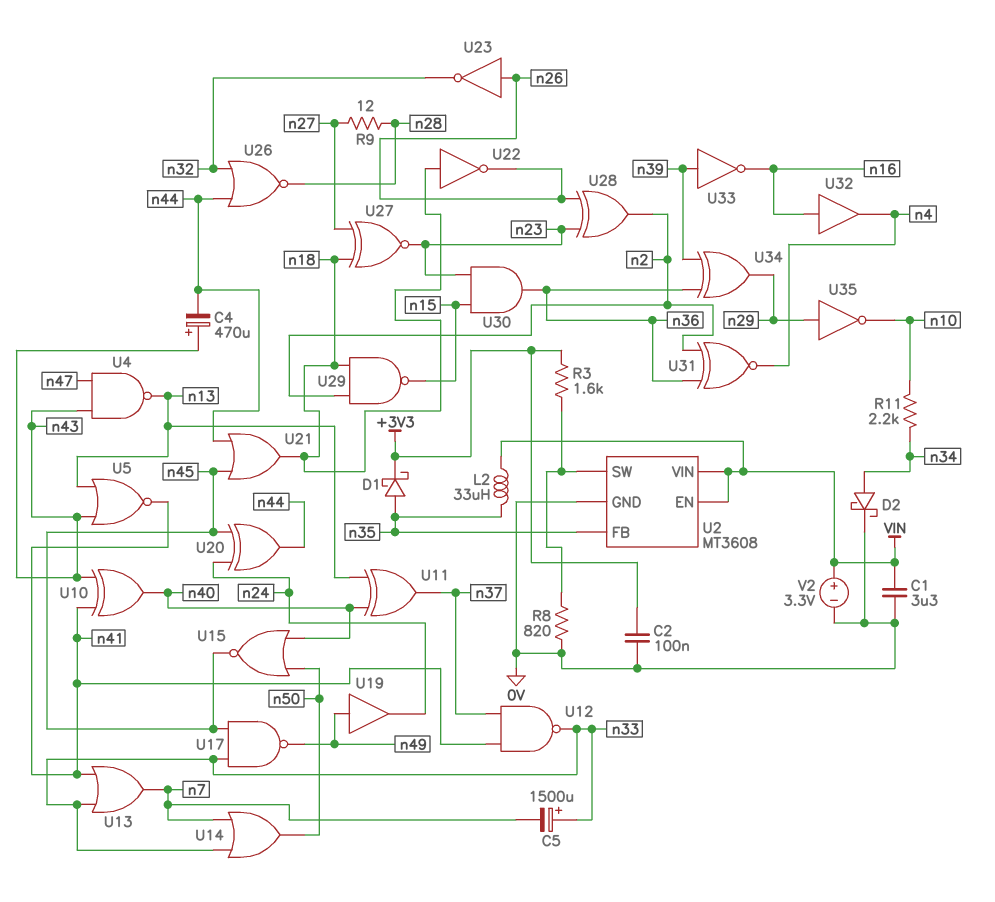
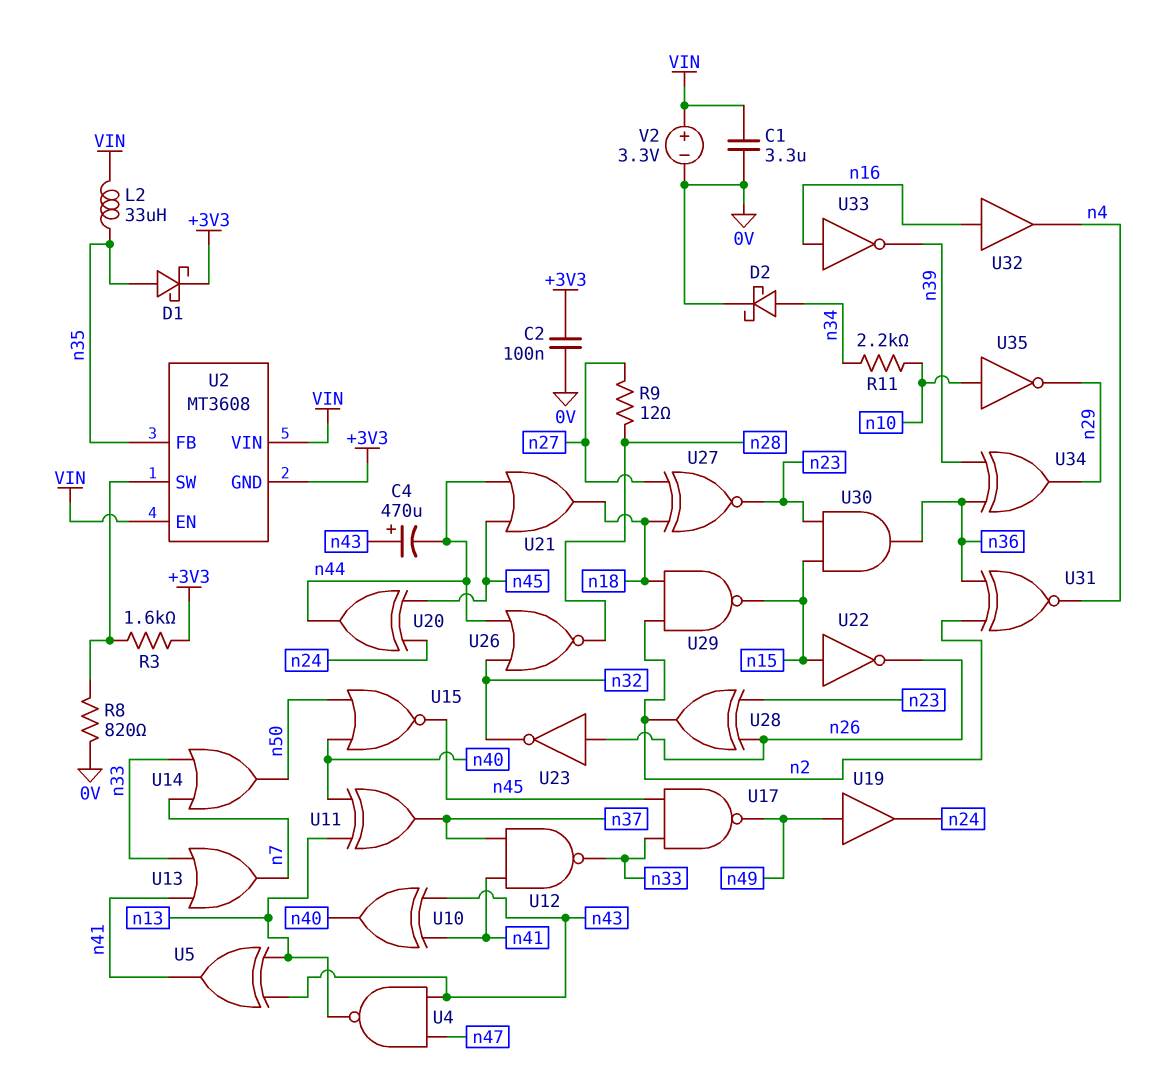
C5: 1500uF (plus n33, minus n7) -> none
U2 pin GND: 0V -> +3V3
U5: NOR (in n13, in n43, out n41) -> XOR (in n13, in n43, out n41)
U22: NOT (in n18, out n26) -> NOT (in n15, out n26)
U33: NOT (in n39, out n16) -> NOT (in n16, out n39)
U35: NOT (in n29, out n10) -> NOT (in n10, out n29)

